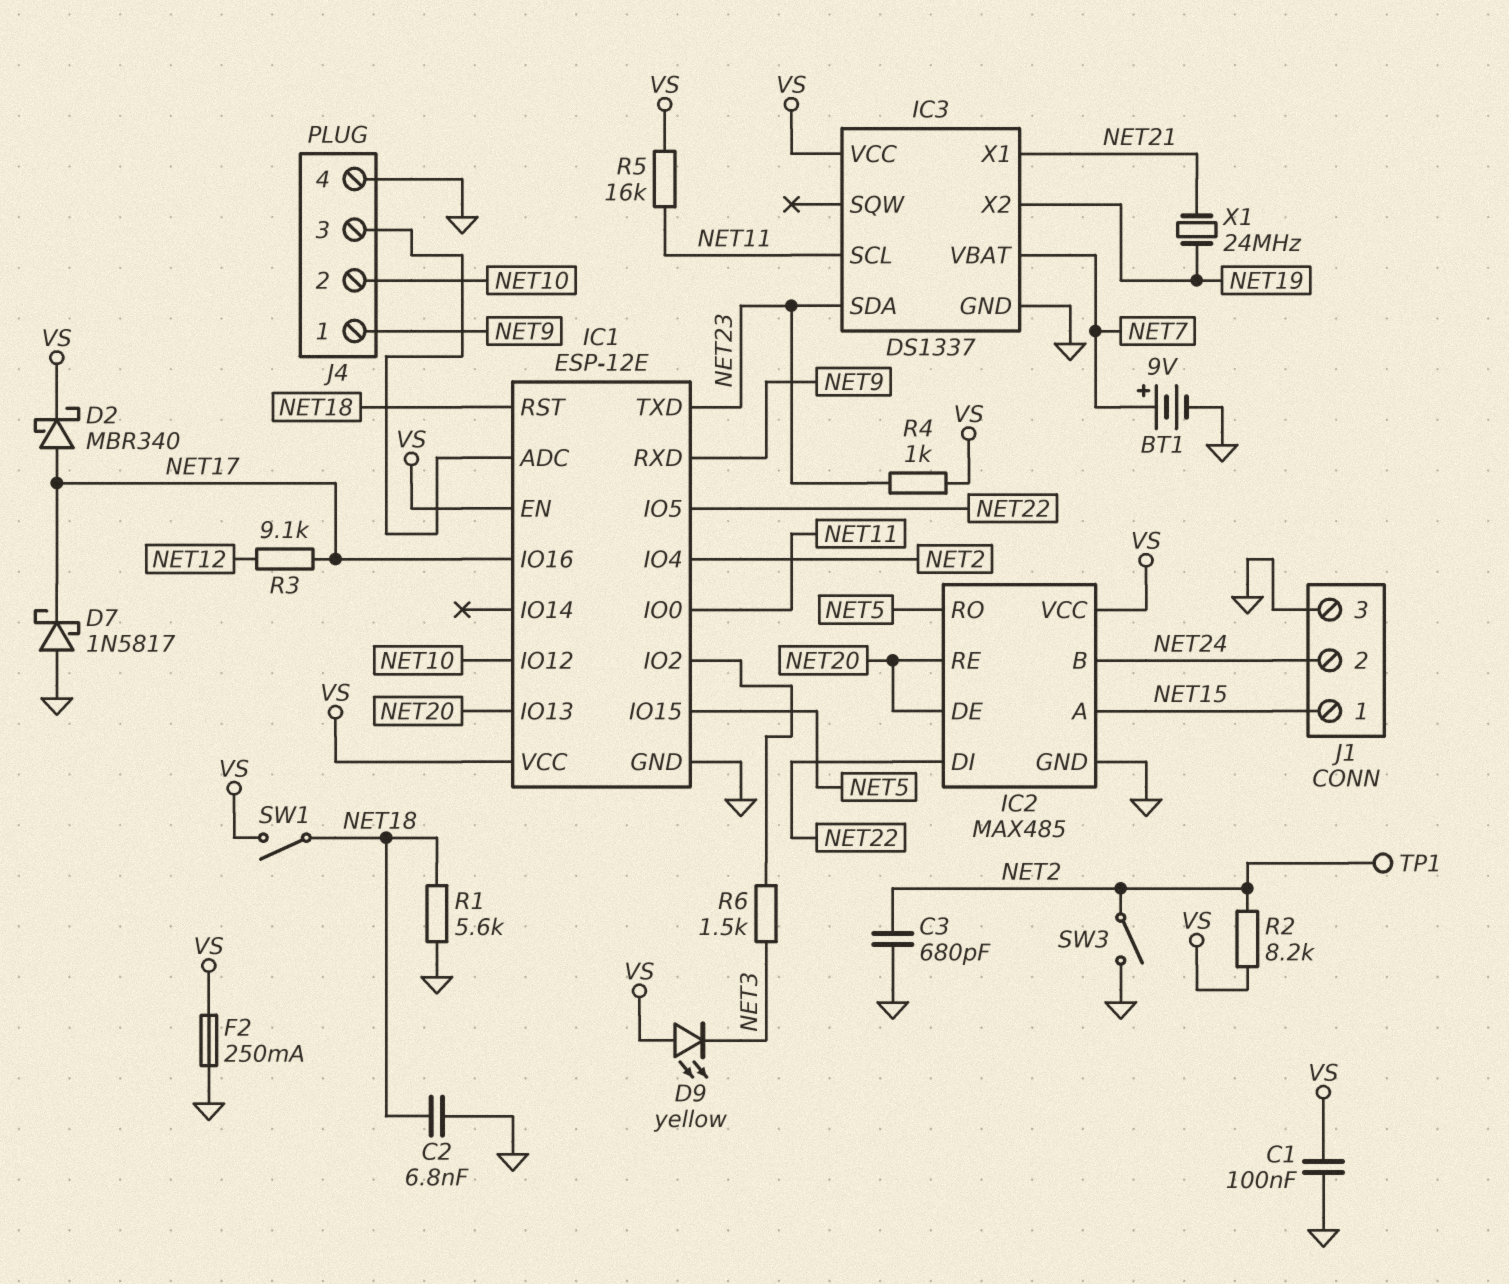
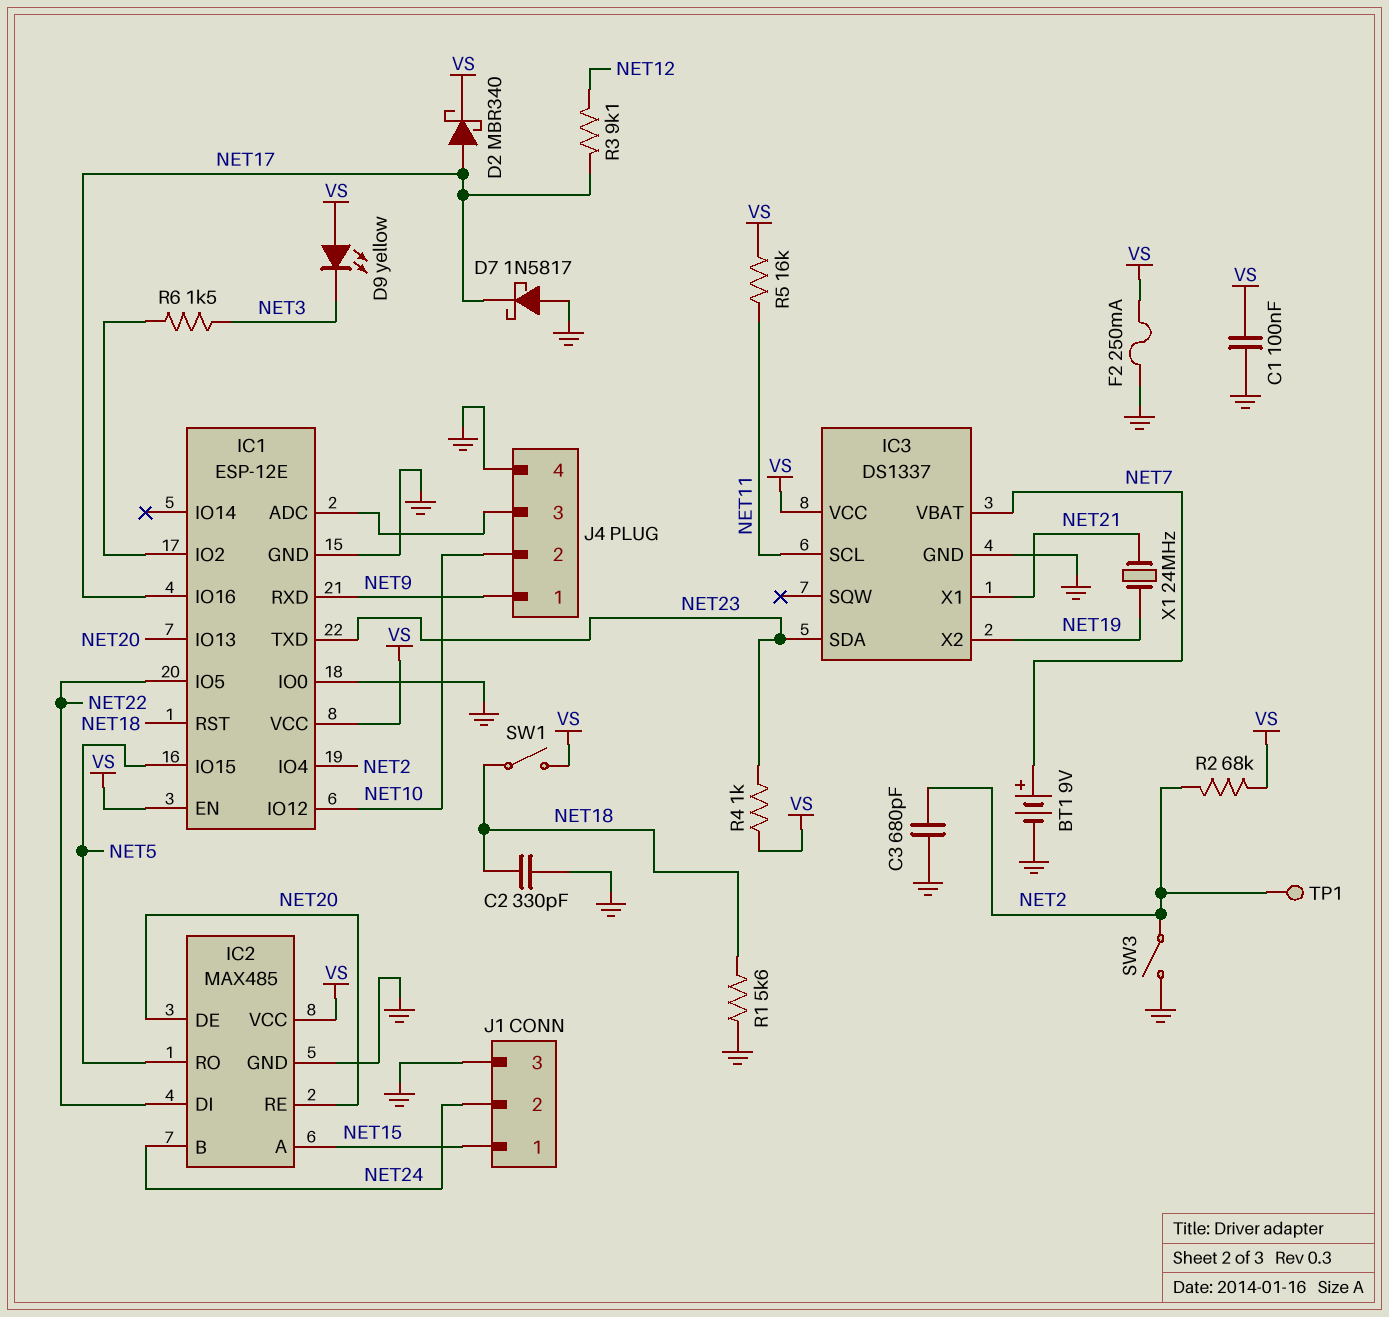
C2: 6.8nF (GND, NET18) -> 330pF (GND, NET18)
IC1 pin IO0: NET11 -> GND
R2: 8.2k (NET2, VS) -> 68k (NET2, VS)

